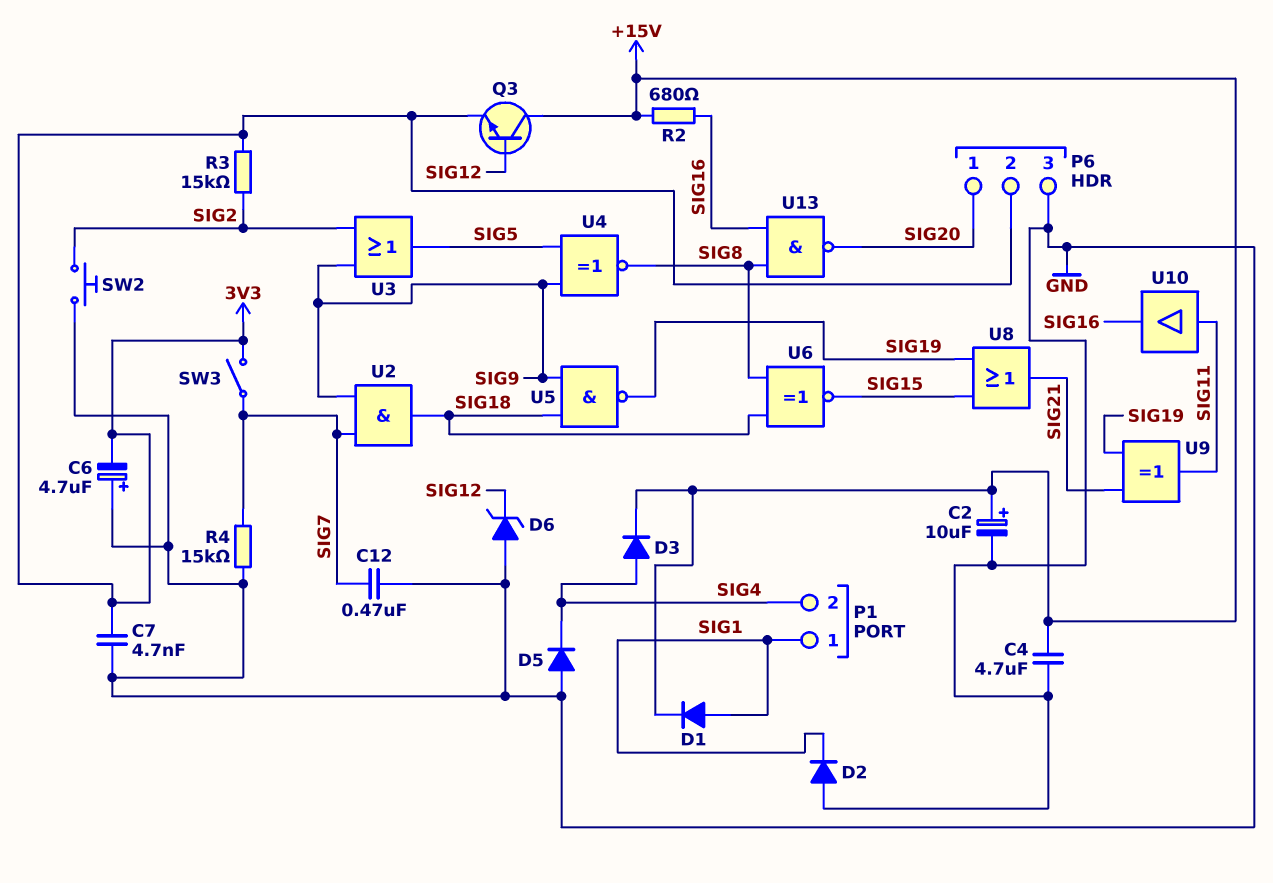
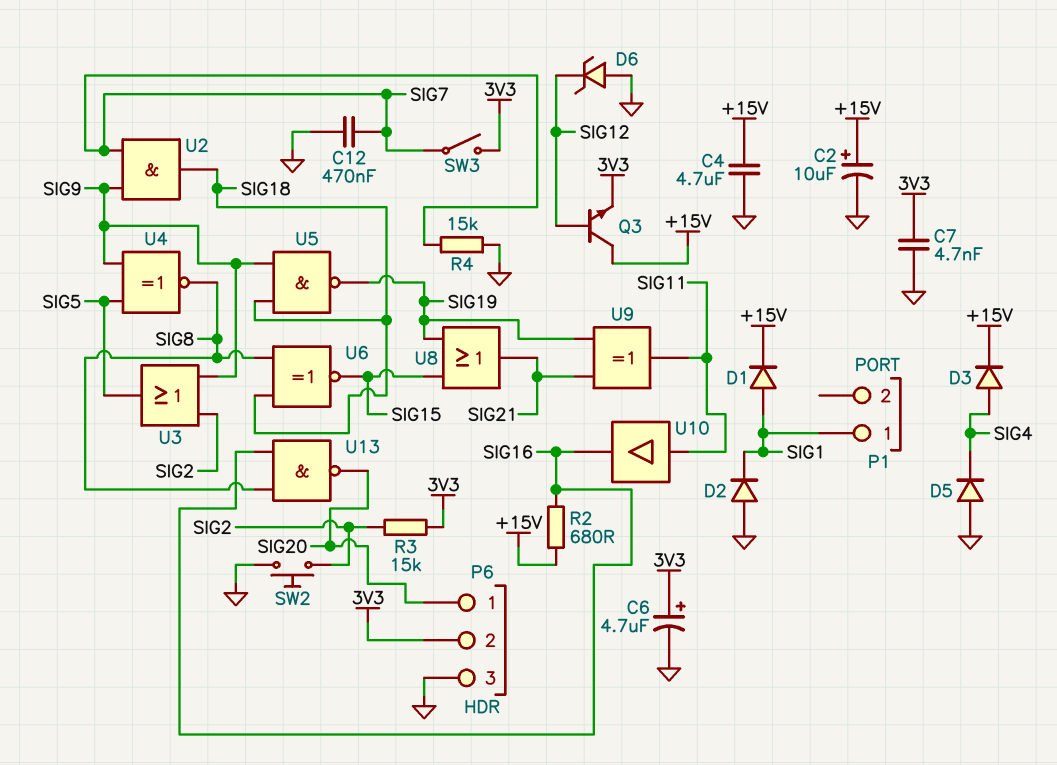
C6: 4.7uF (plus GND, minus 3V3) -> 4.7uF (plus 3V3, minus GND)
P1 pin 2: SIG4 -> none

